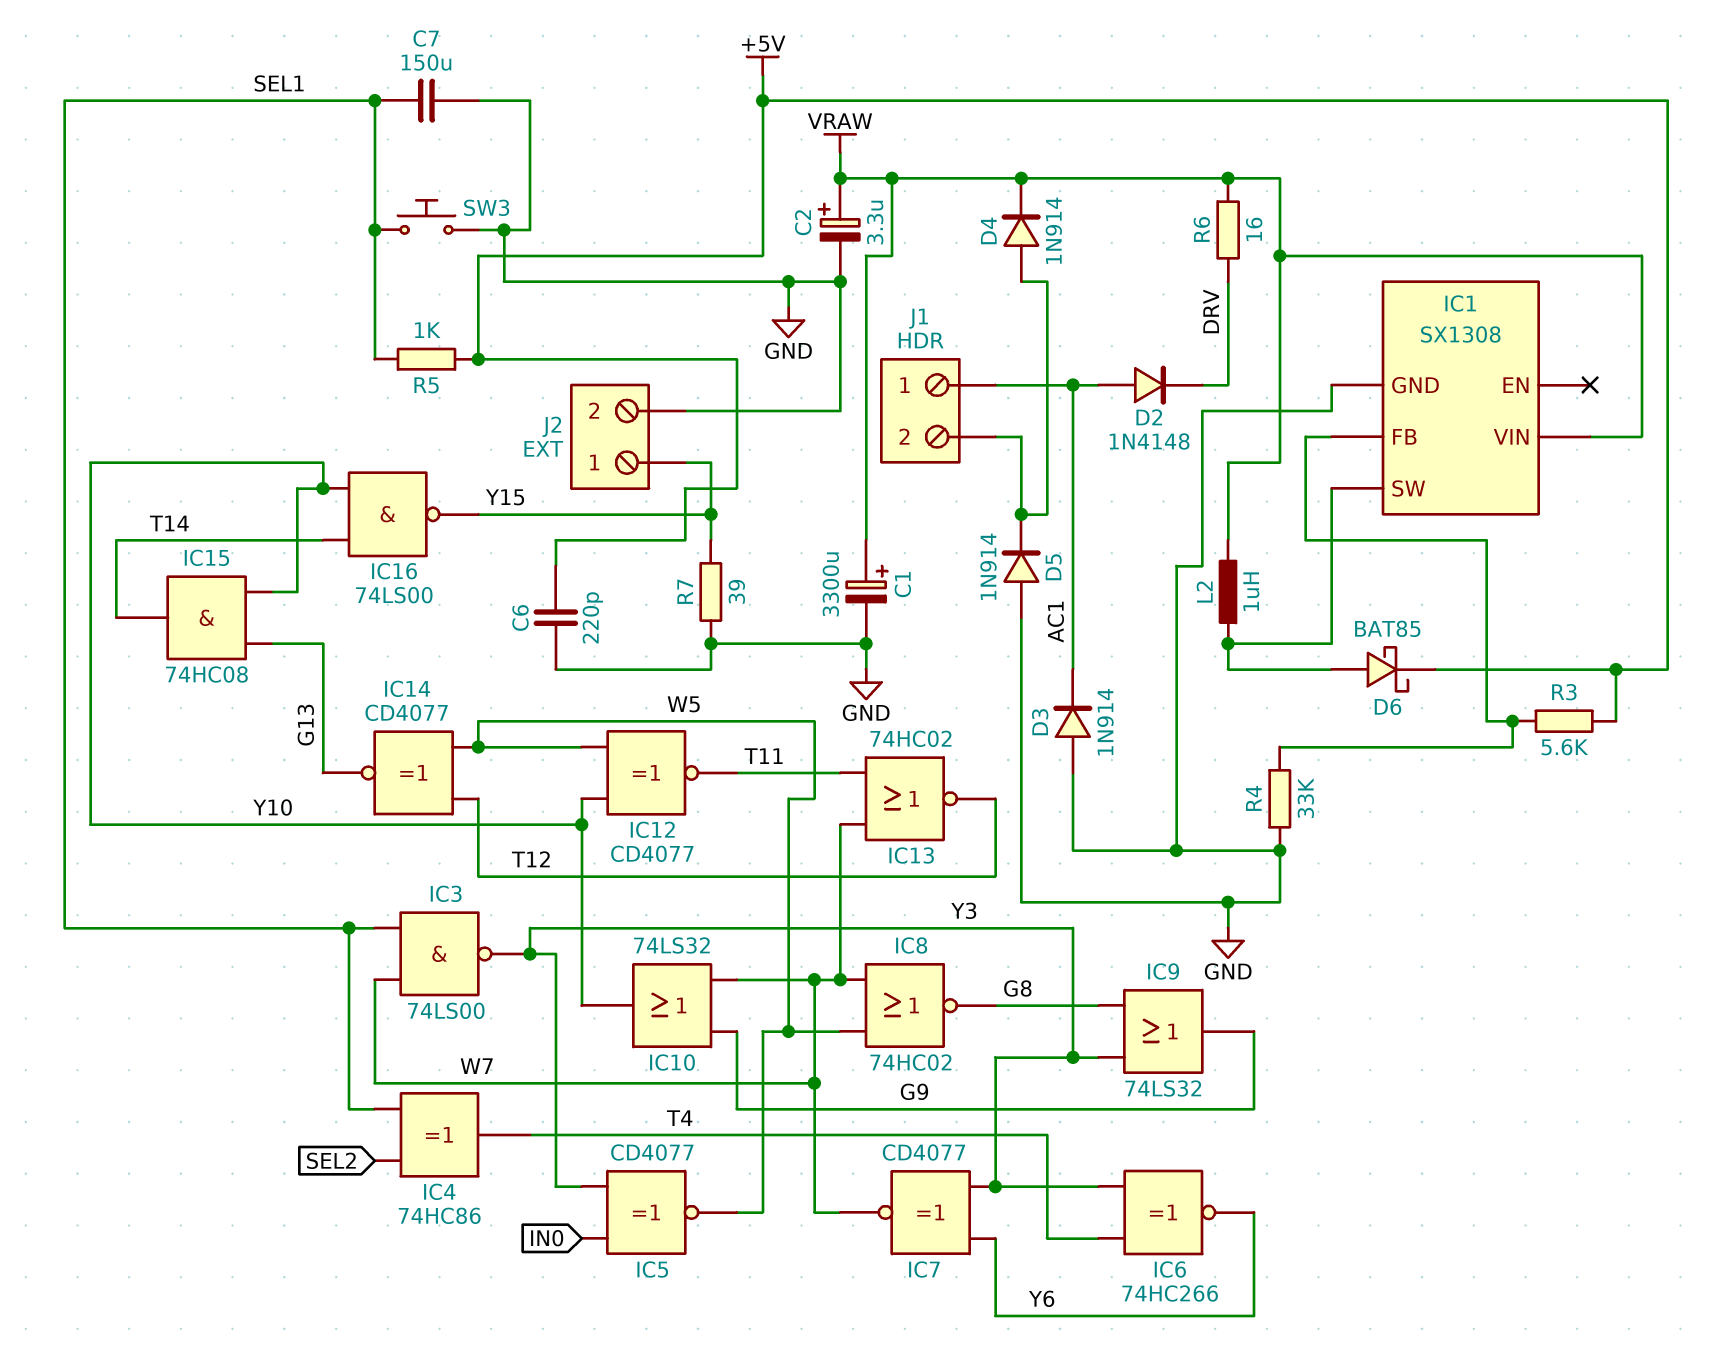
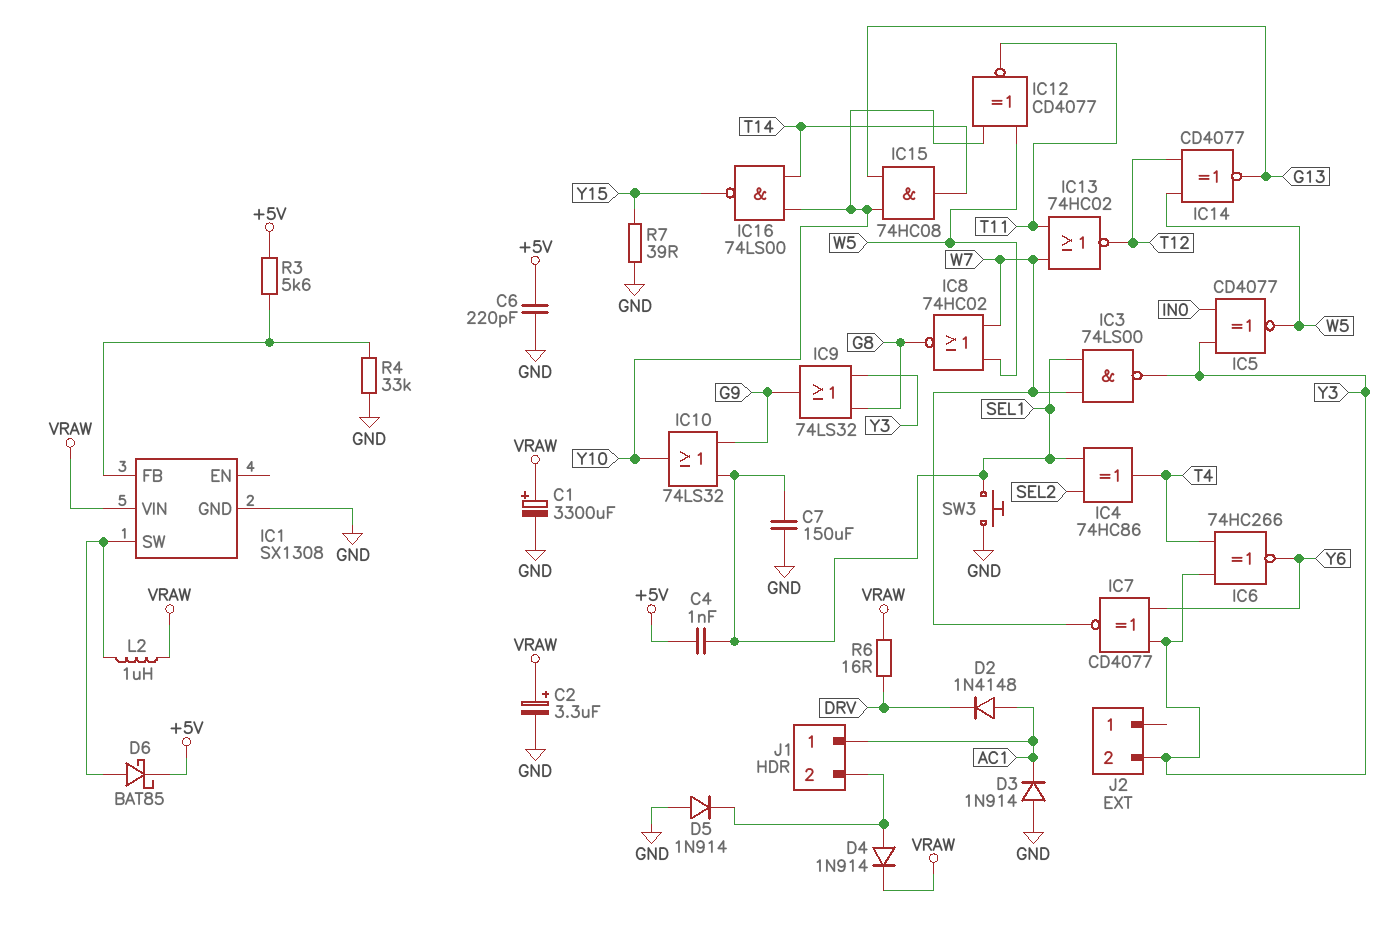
C4: none -> 1nF (+5V, SEL1)
IC10: OR 74LS32 (in G9, in W7, out Y10) -> OR 74LS32 (in G9, in SEL1, out Y10)
J2 pin 1: Y15 -> none
J2 pin 2: GND -> Y3
R5: 1k (+5V, SEL1) -> none

